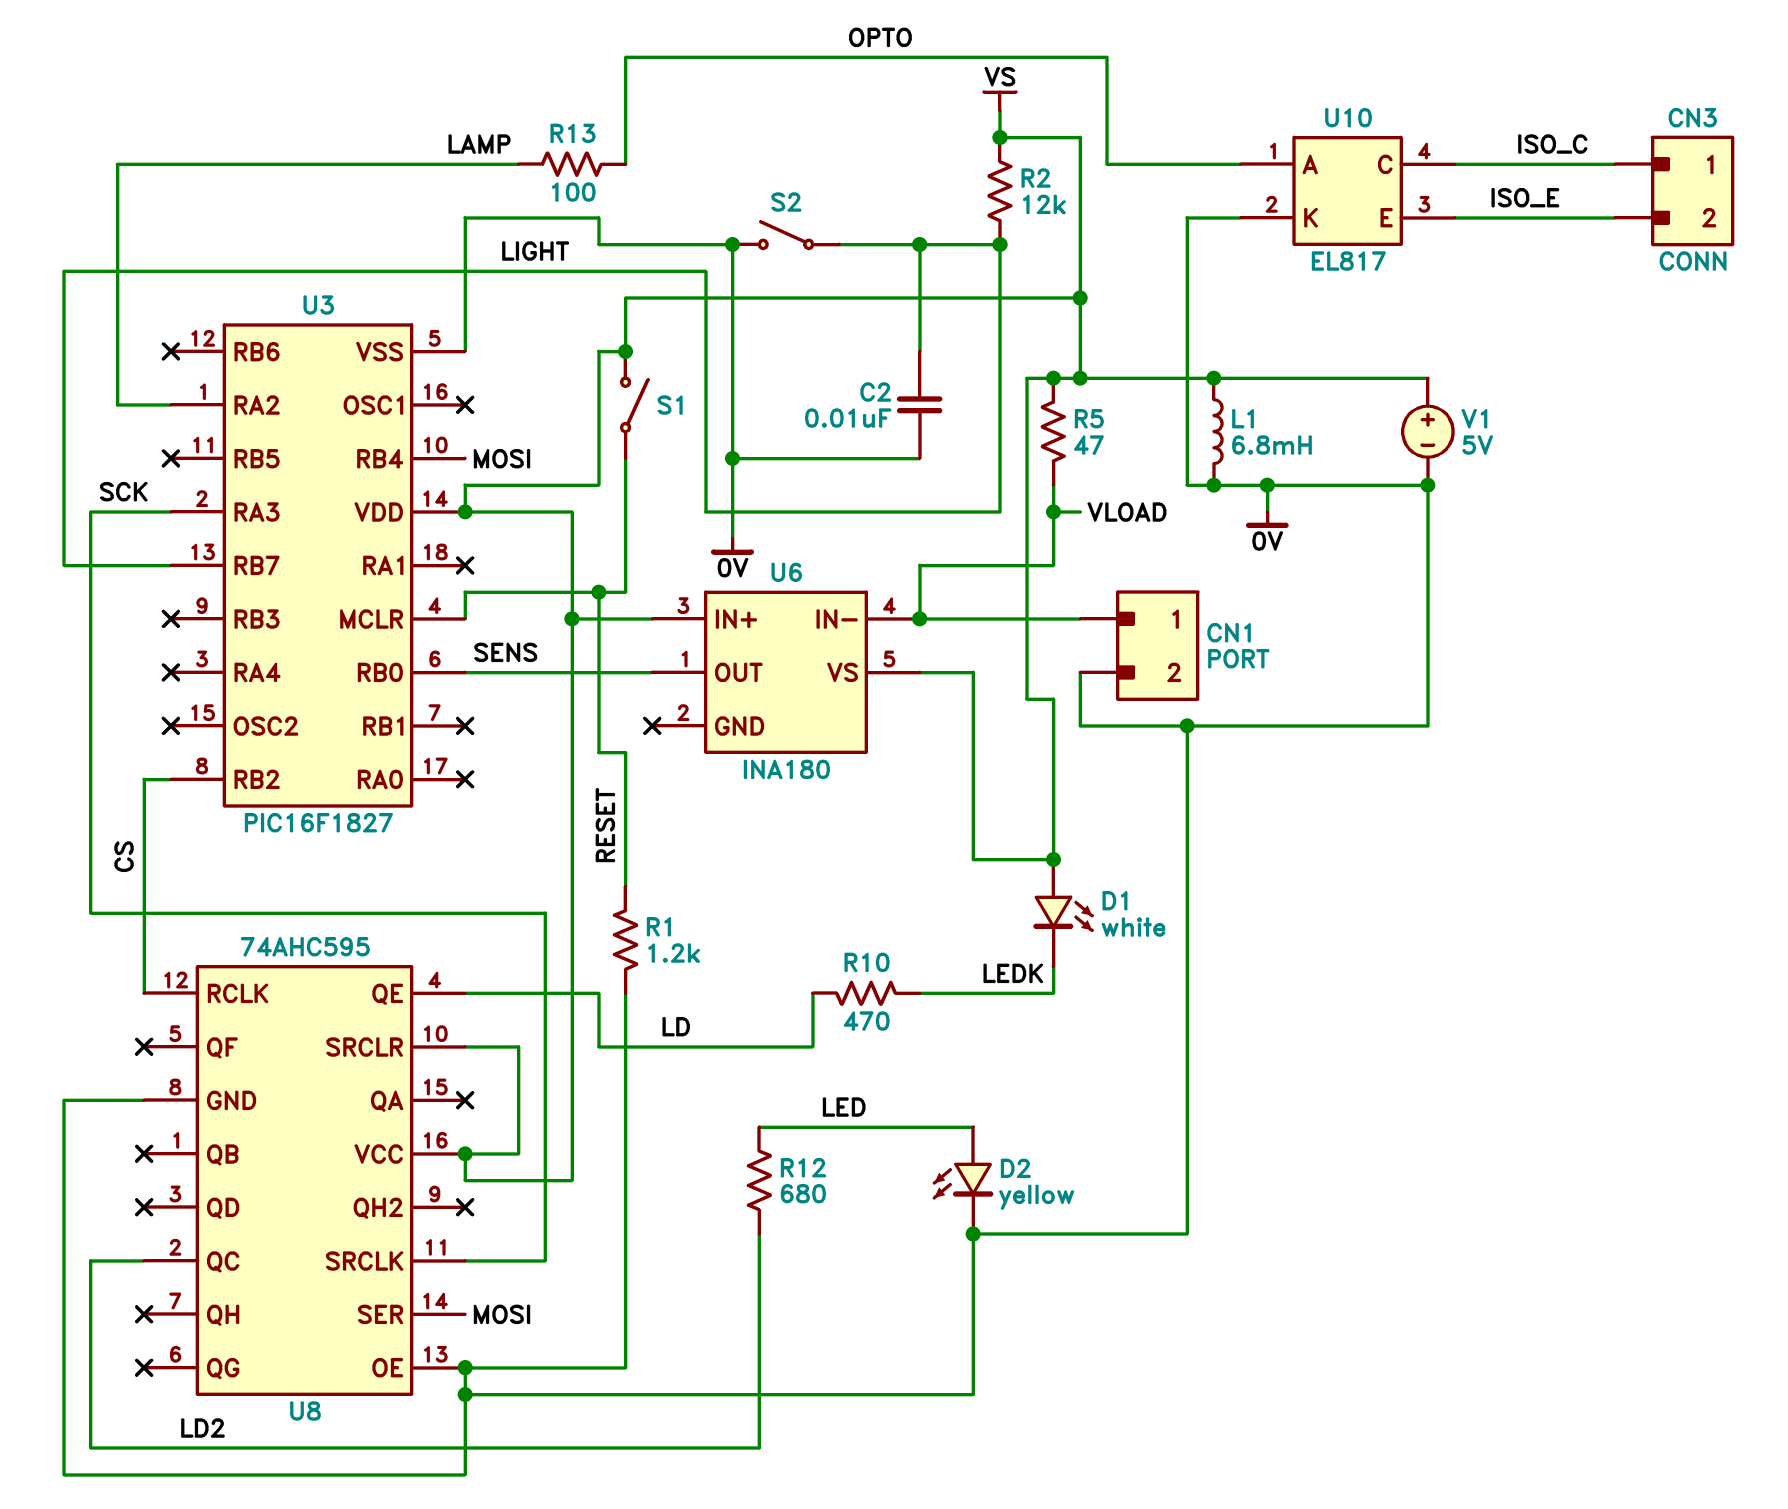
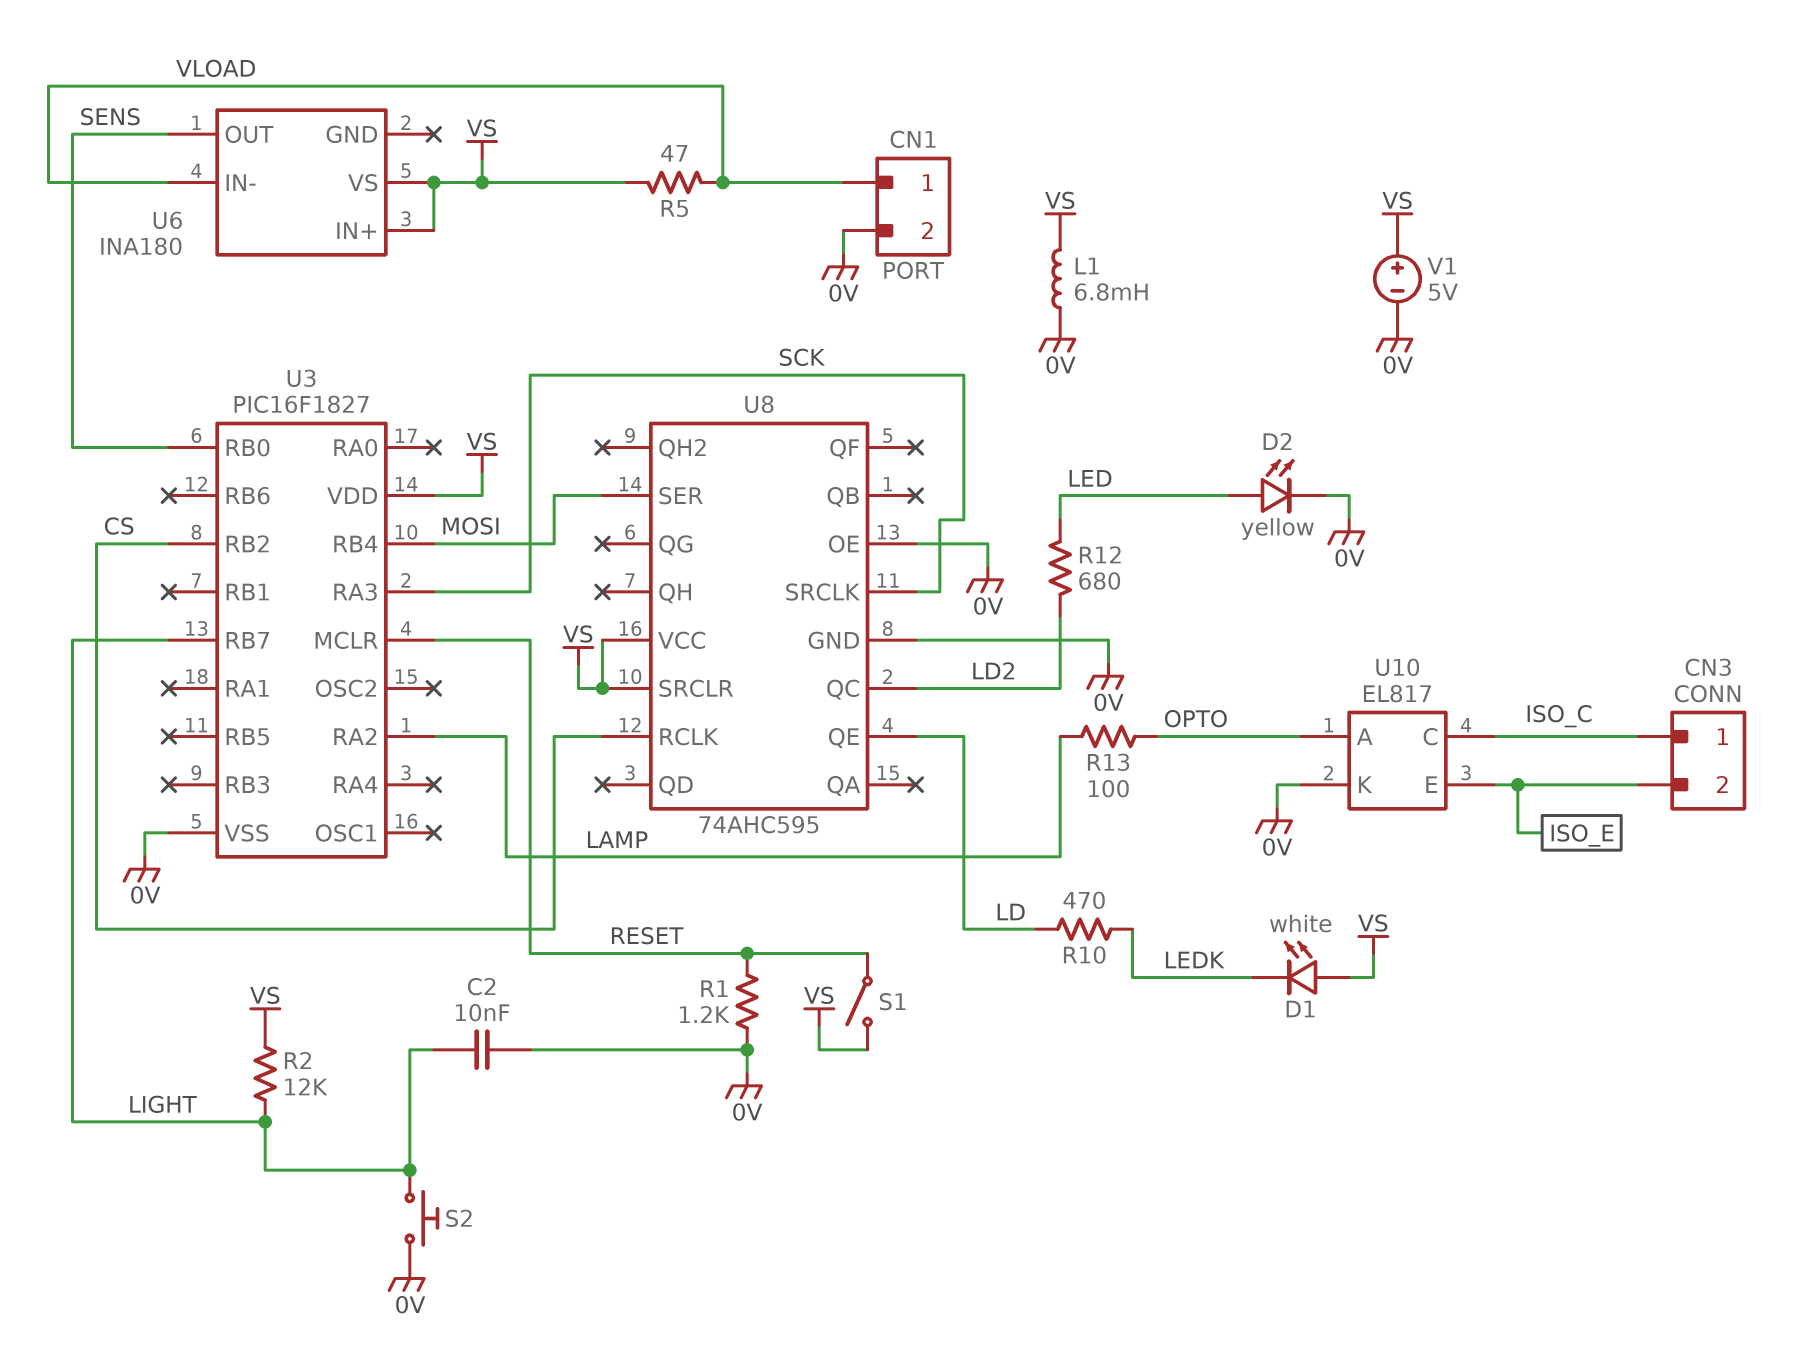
S2: switch (0V, LIGHT) -> button (0V, LIGHT)

